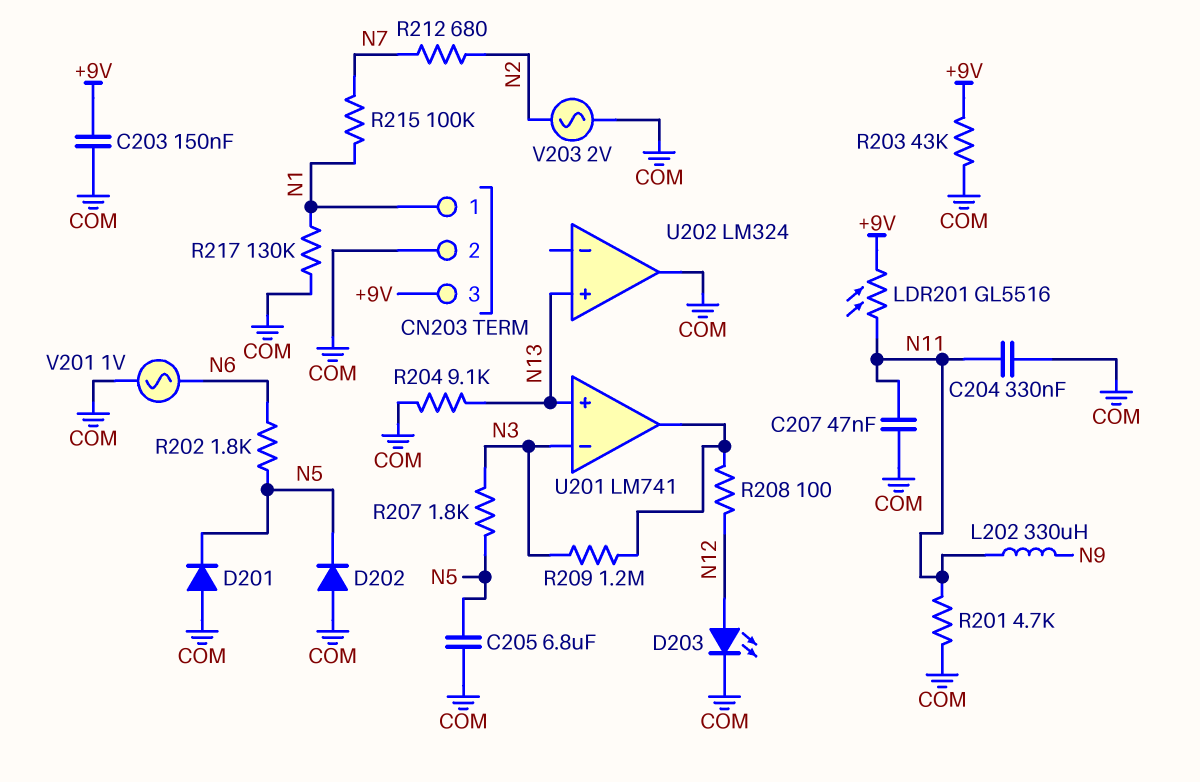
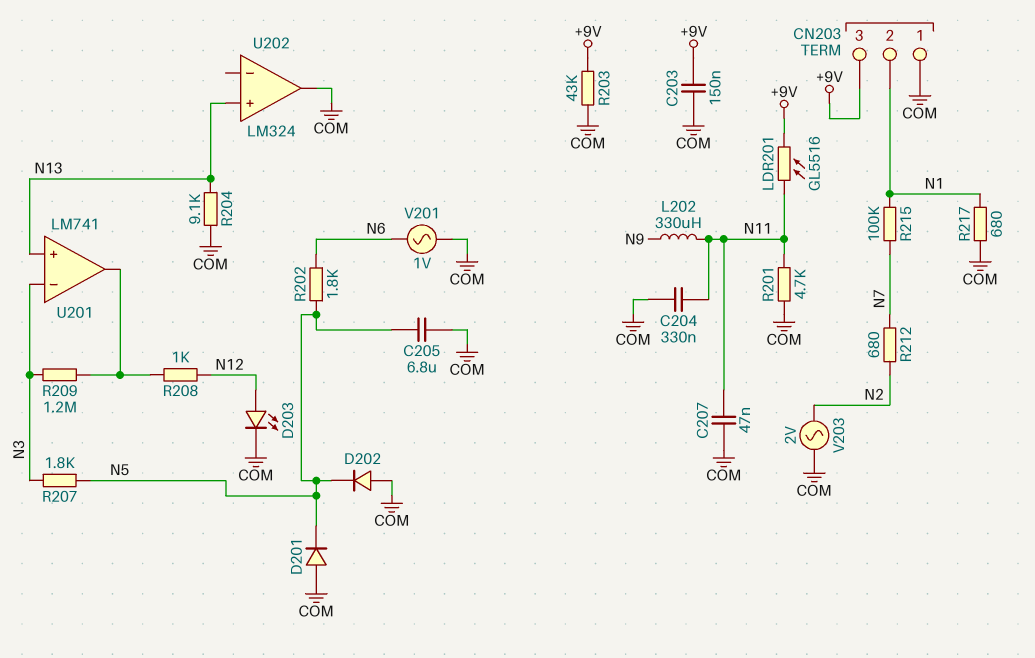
CN203 pin 1: N1 -> COM
CN203 pin 2: COM -> N1
R208: 100 (N12, U201/out) -> 1k (N12, U201/out)
R217: 130k (COM, N1) -> 680 (COM, N1)

